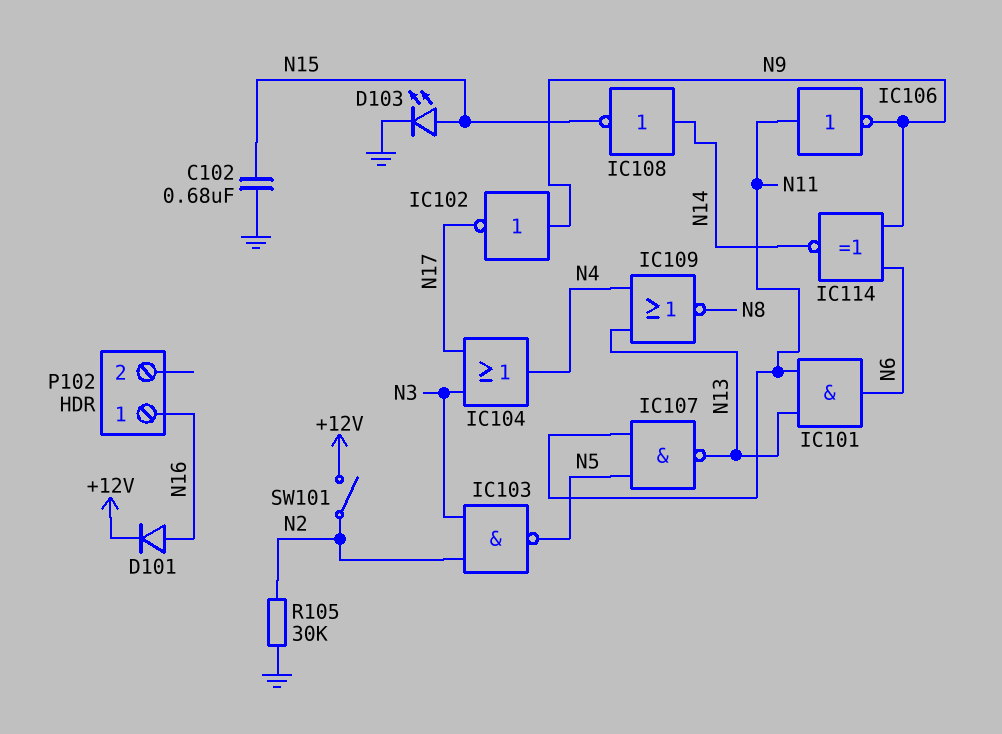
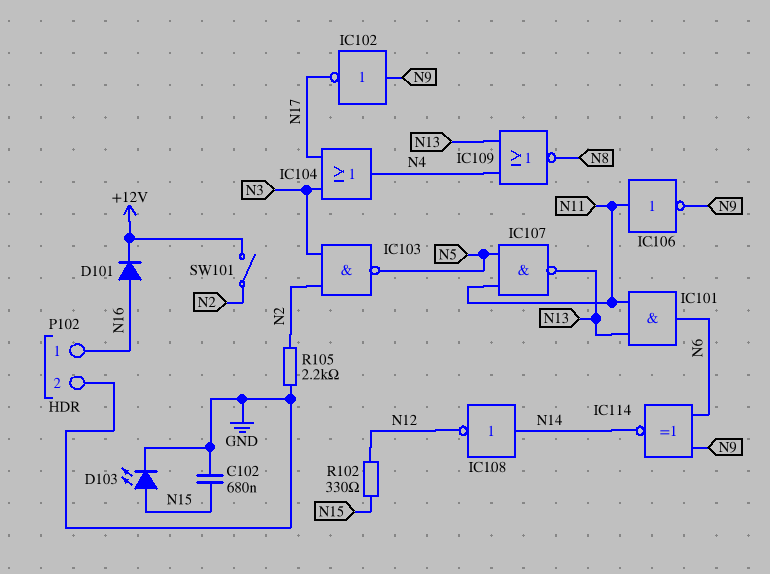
IC108: NOT (in N14, out N15) -> NOT (in N14, out N12)
P102 pin 2: none -> GND
R102: none -> 330 (N12, N15)
R105: 30k (GND, N2) -> 2.2k (GND, N2)

